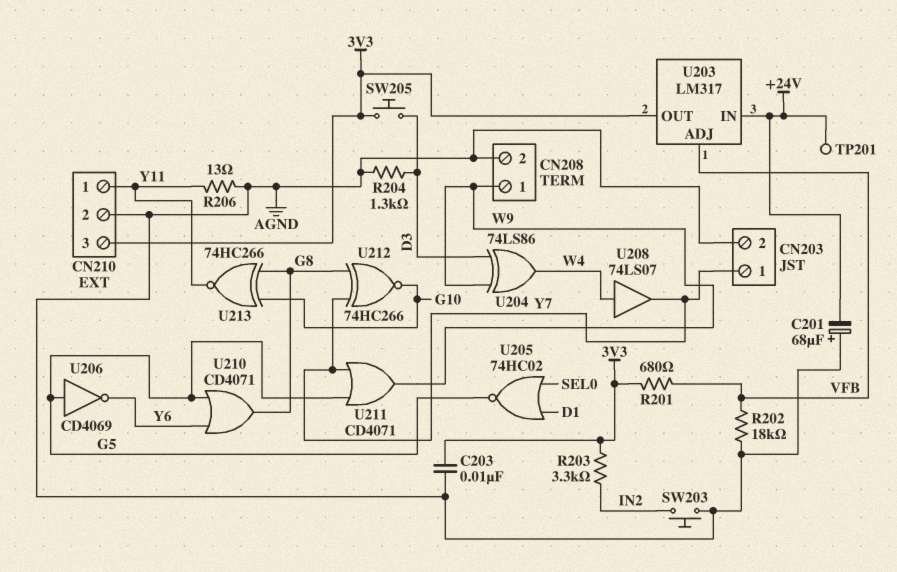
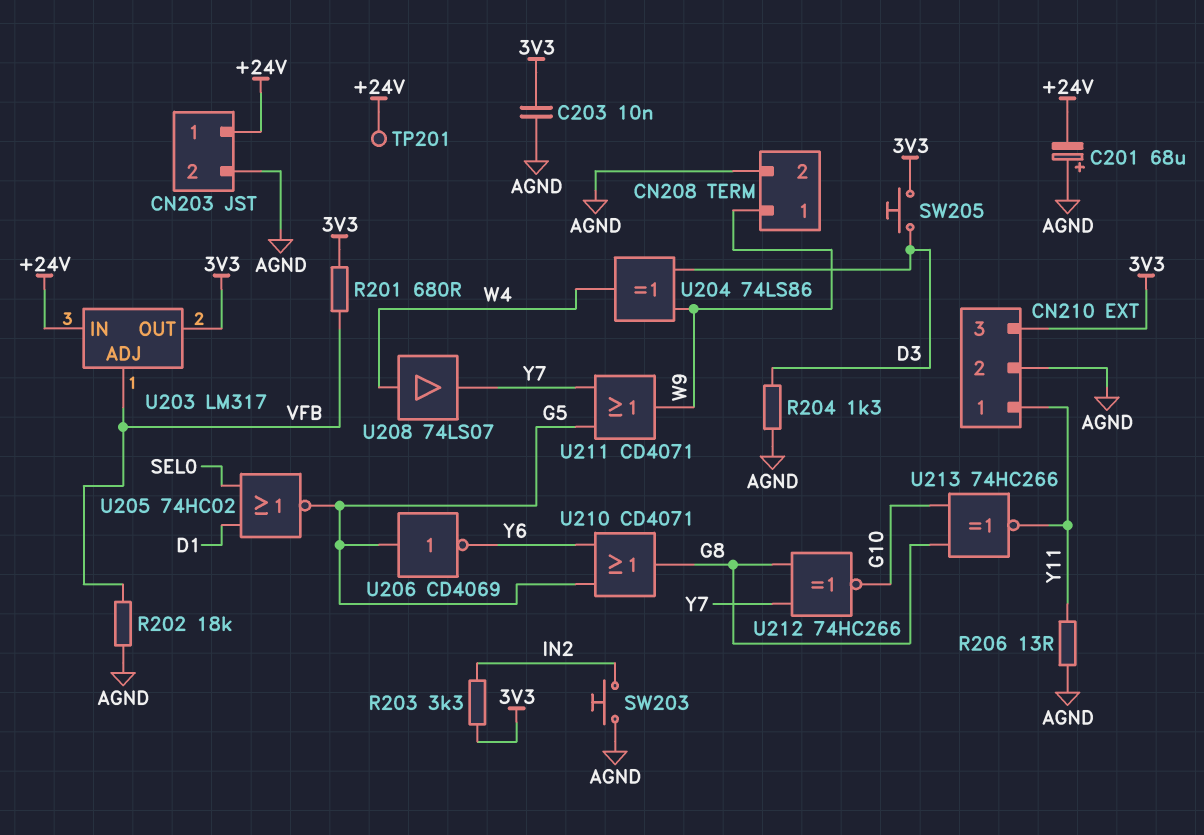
CN203 pin 1: Y7 -> +24V

